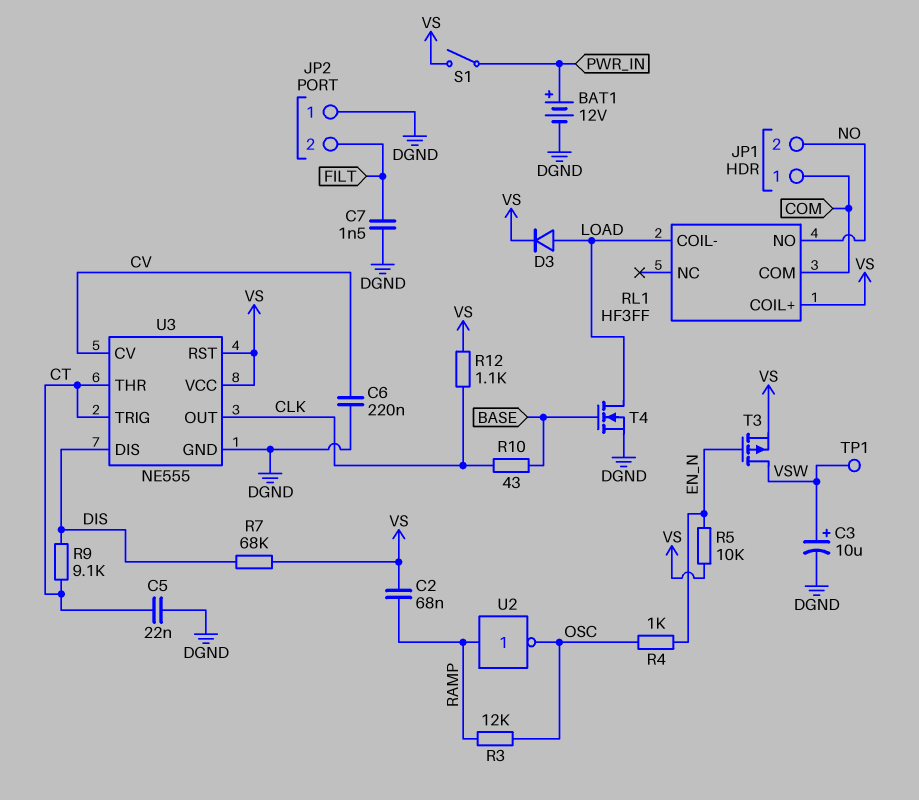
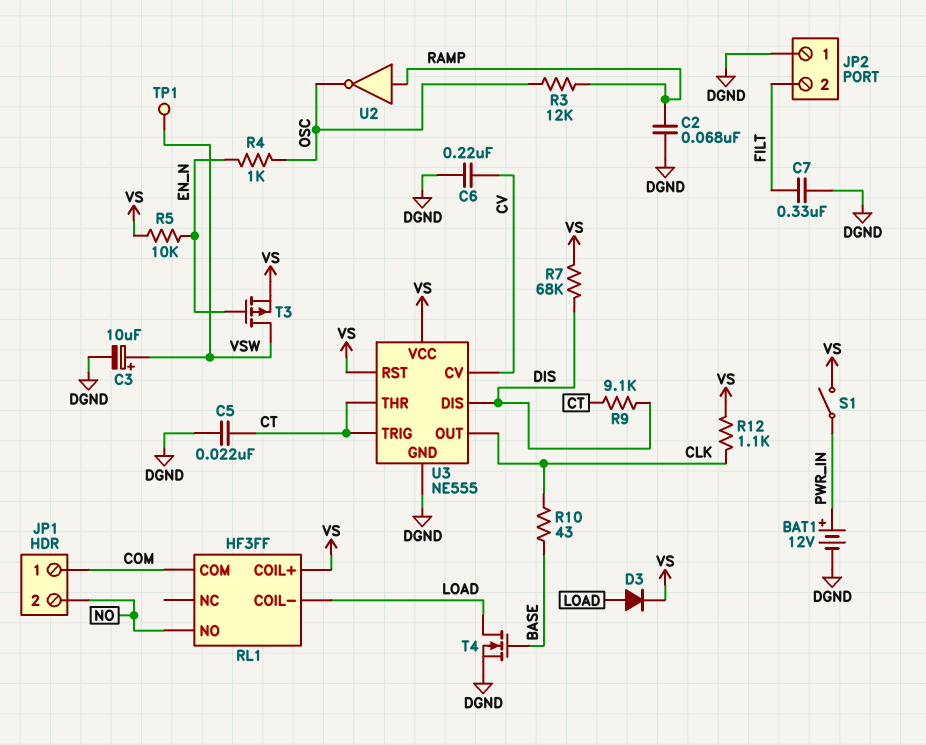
C2: 68nF (RAMP, VS) -> 68nF (DGND, RAMP)
C7: 1.5nF (DGND, FILT) -> 330nF (DGND, FILT)

